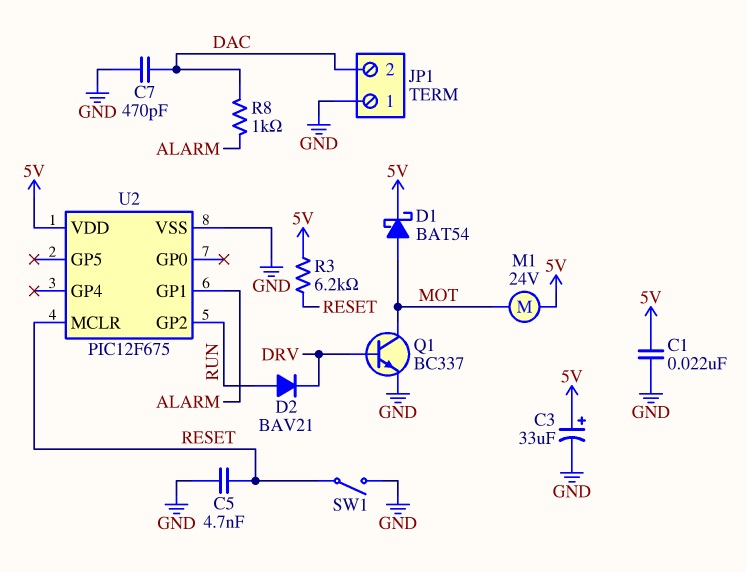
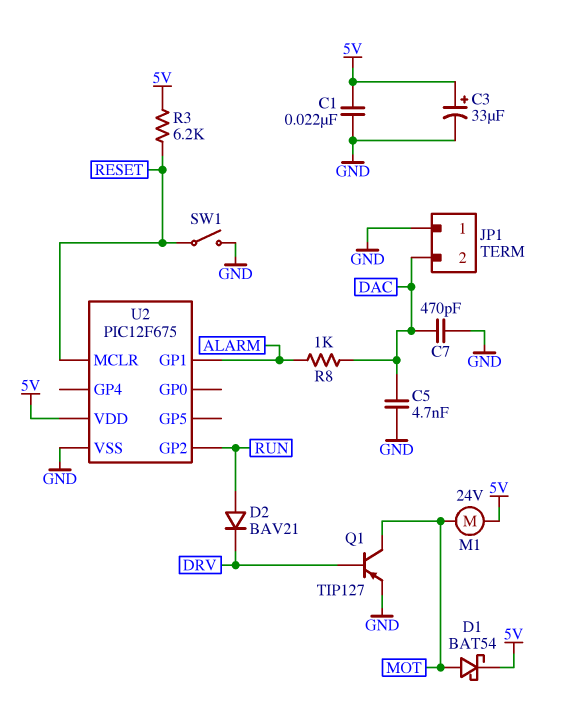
C5: 4.7nF (GND, RESET) -> 4.7nF (DAC, GND)
Q1: NPN BC337 (B DRV, C MOT, E GND) -> PNP TIP127 (B DRV, C MOT, E GND)

